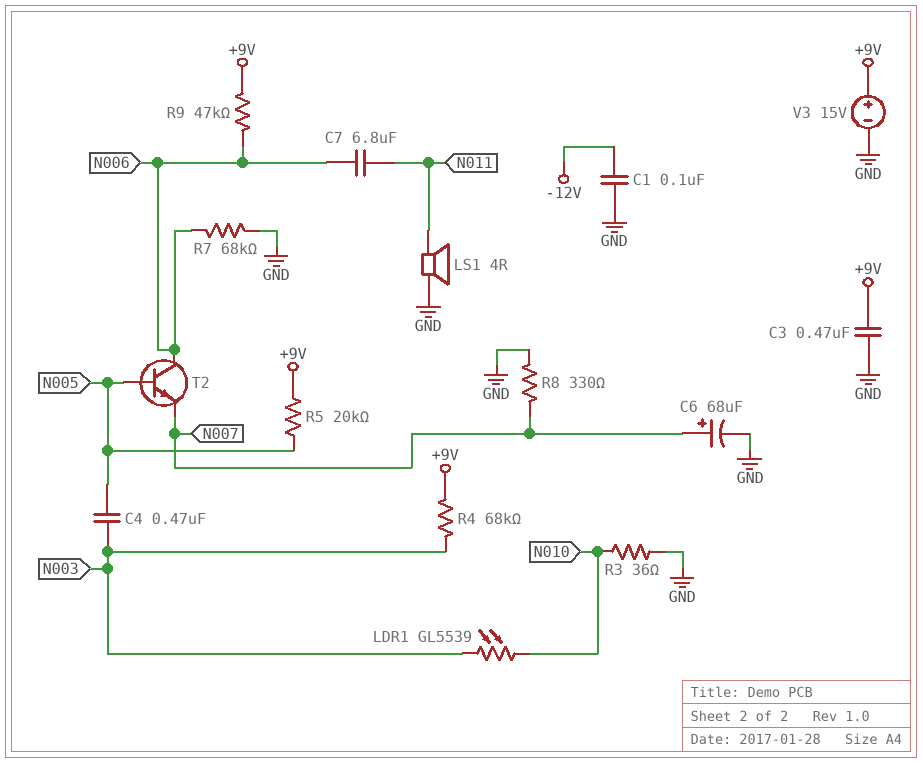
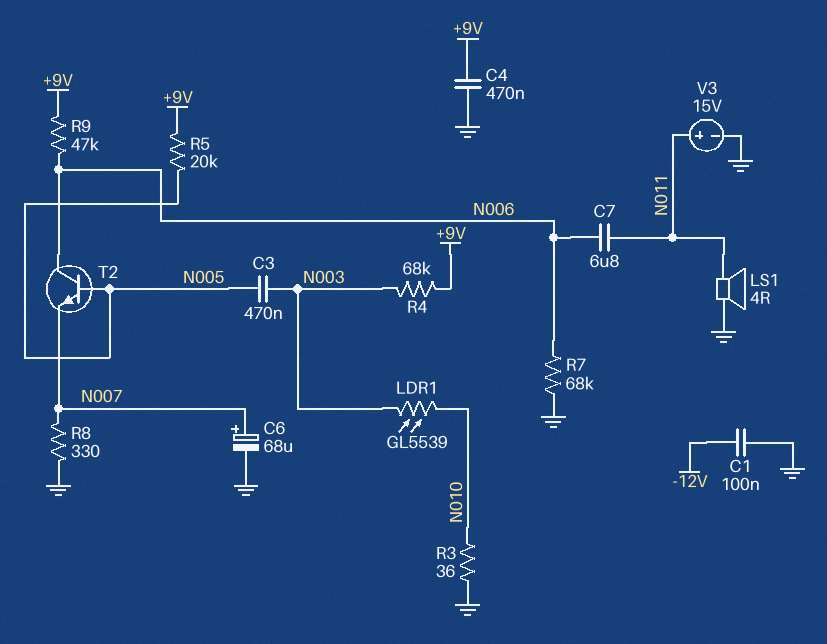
C3: 470nF (+9V, GND) -> 470nF (N003, N005)
C4: 470nF (N003, N005) -> 470nF (+9V, GND)
V3: 15V (plus +9V, minus GND) -> 15V (plus N011, minus GND)

